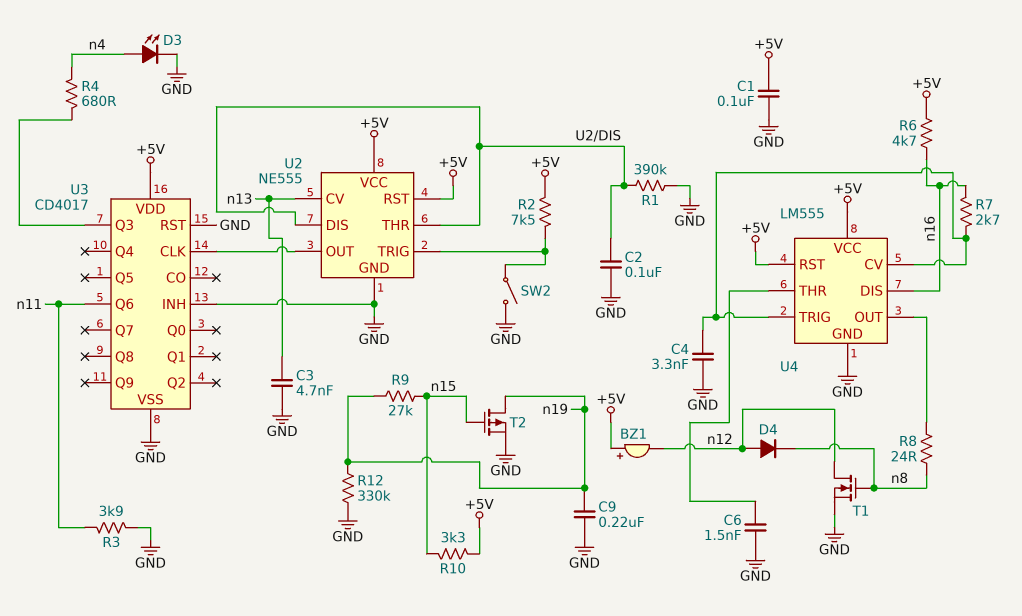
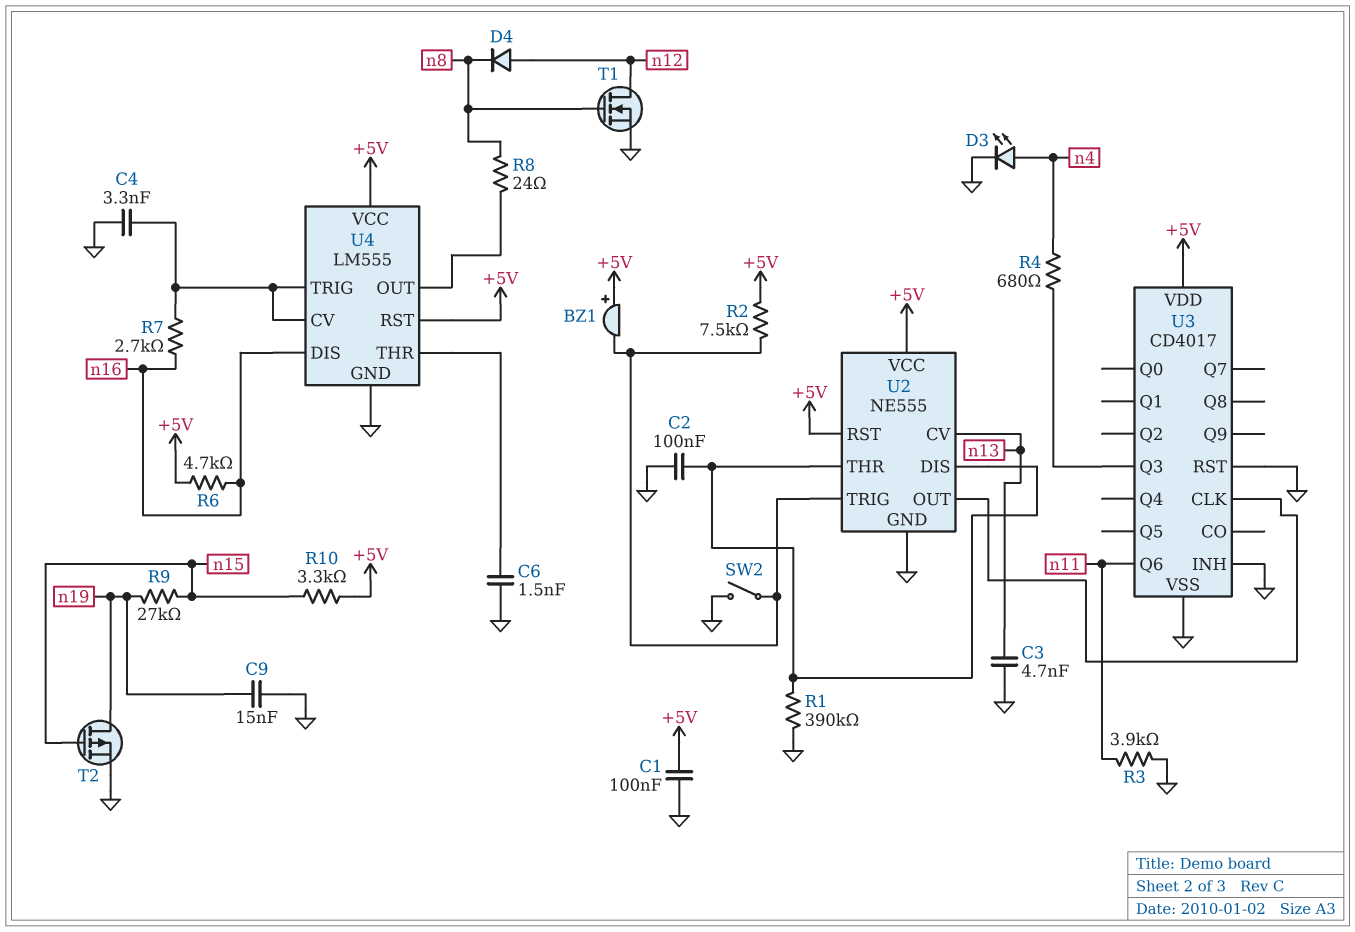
BZ1: buzzer (plus +5V, minus n12) -> buzzer (plus +5V, minus U2/TRIG)
C9: 220nF (GND, n19) -> 15nF (GND, n19)
R12: 330k (GND, n19) -> none

